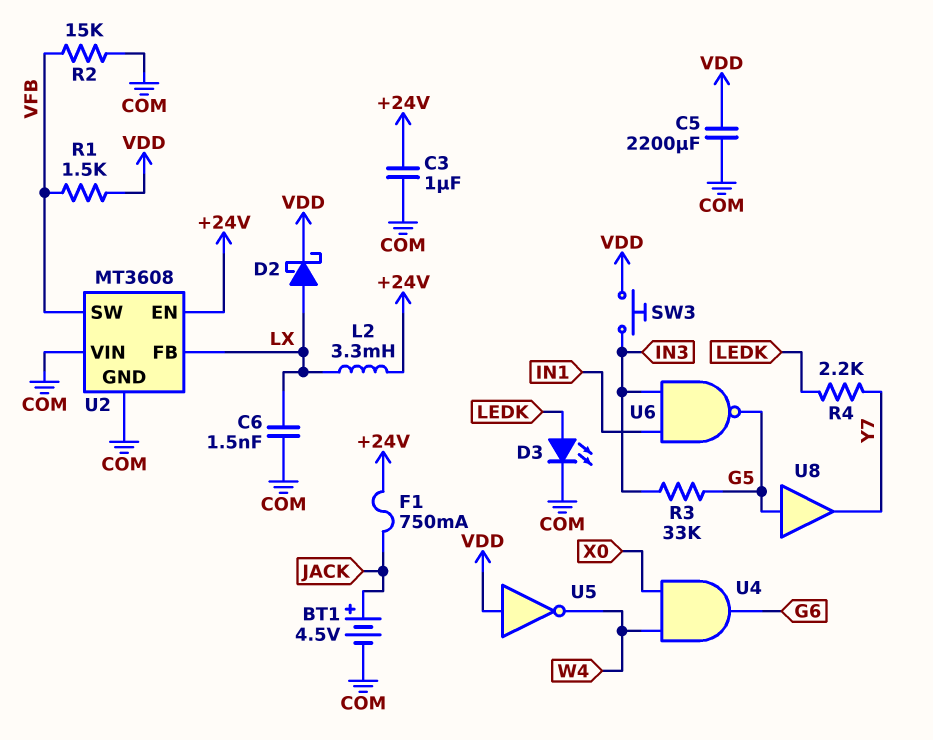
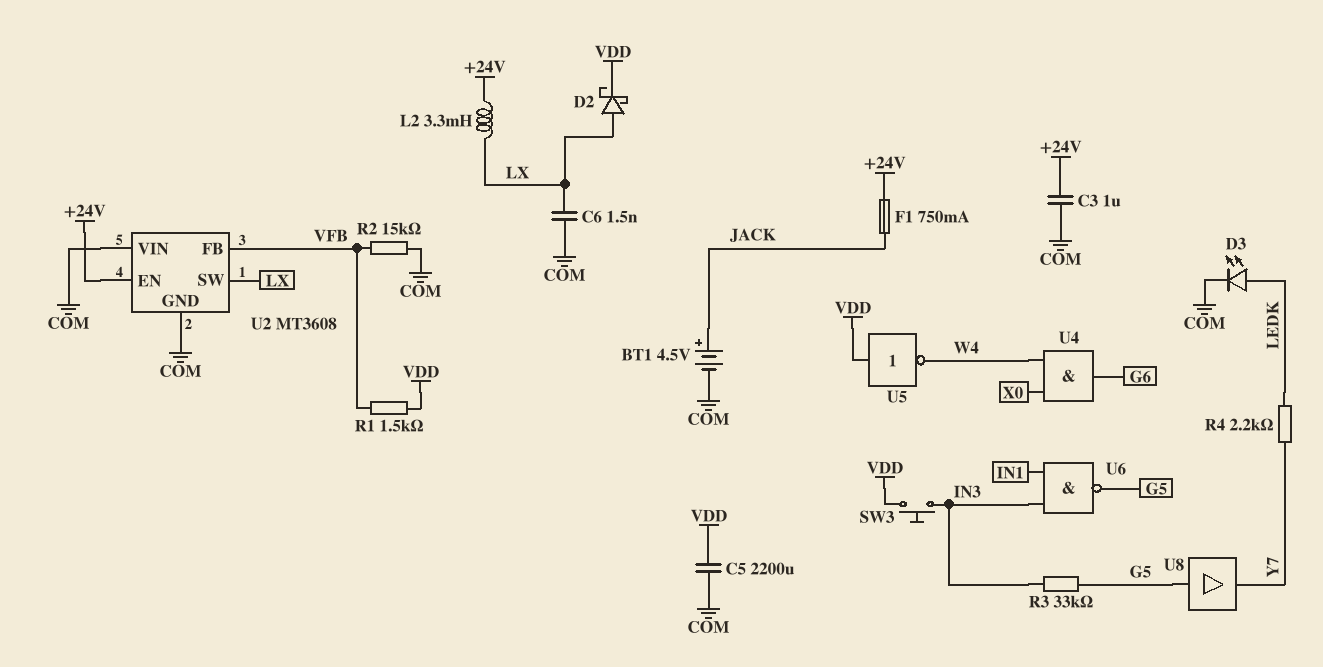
U2 pin FB: LX -> VFB
U2 pin SW: VFB -> LX

